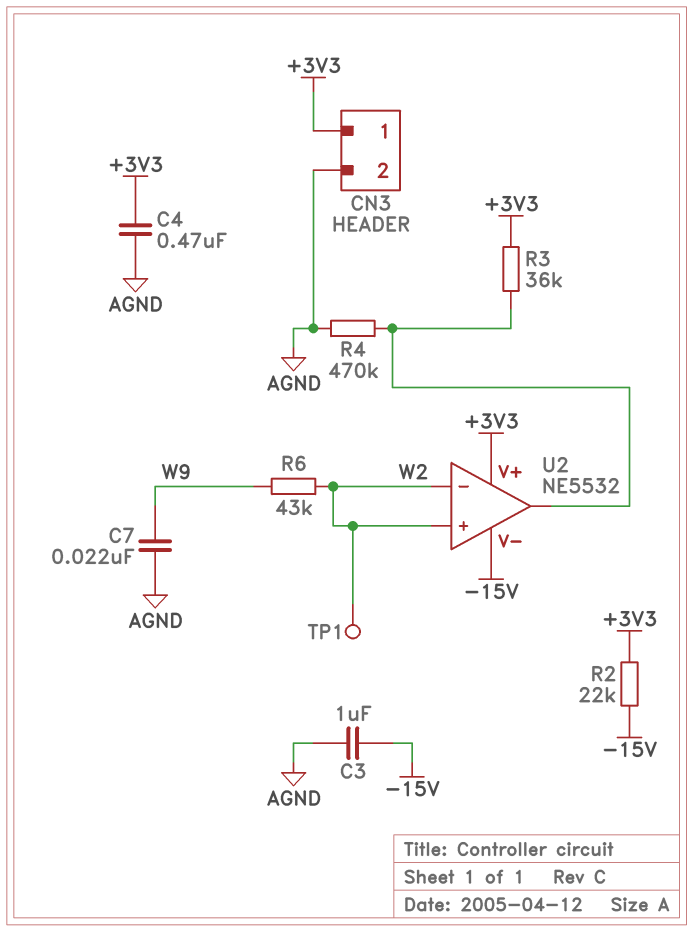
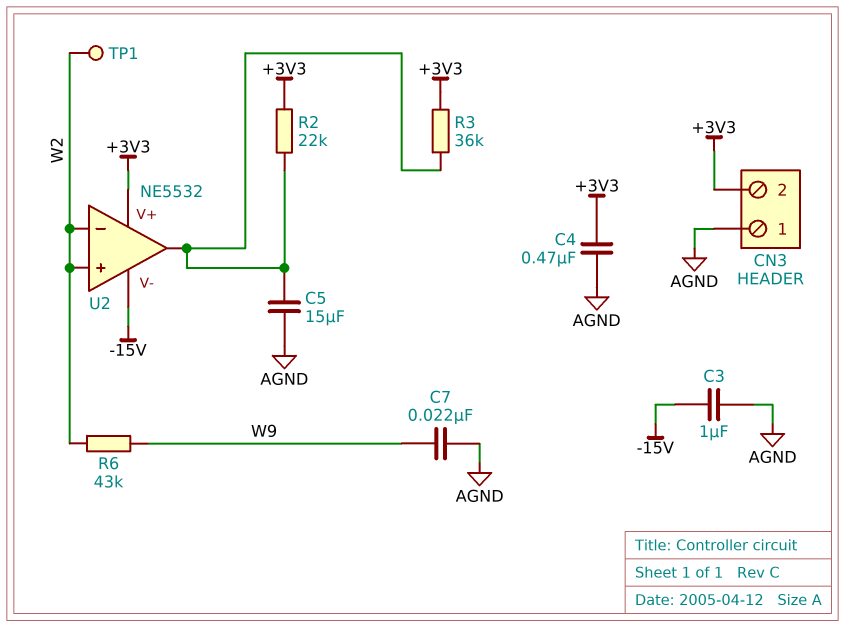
C5: none -> 15uF (AGND, U2/out)
CN3 pin 1: +3V3 -> AGND
CN3 pin 2: AGND -> +3V3
R2: 22k (+3V3, -15V) -> 22k (+3V3, U2/out)
R4: 470k (AGND, U2/out) -> none

